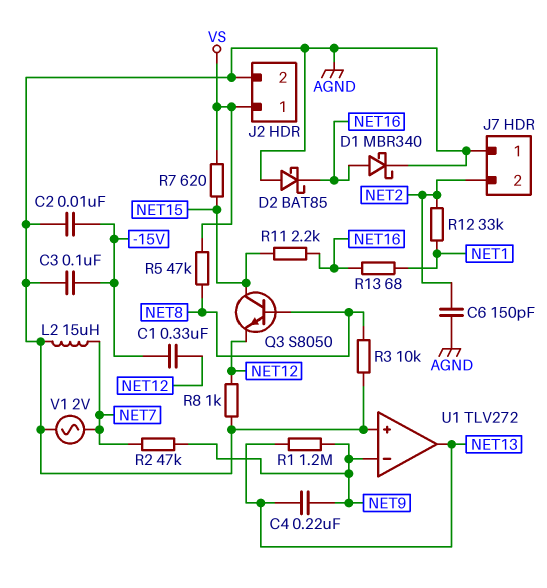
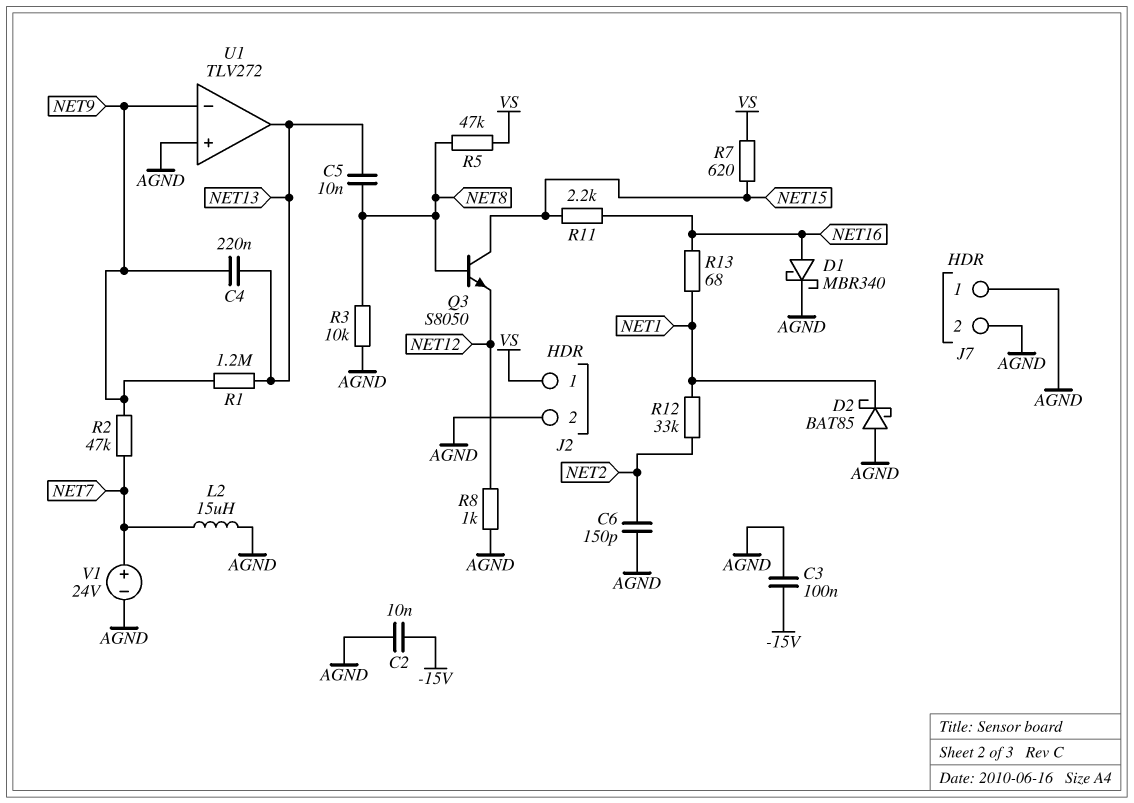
C1: 330nF (-15V, NET12) -> none
C5: none -> 10nF (NET8, NET13)
D2: schottky BAT85 (A AGND, K NET16) -> schottky BAT85 (A AGND, K NET1)
J7 pin 2: NET2 -> AGND
V1: AC 2V (AGND, NET7) -> 24V (plus NET7, minus AGND)

